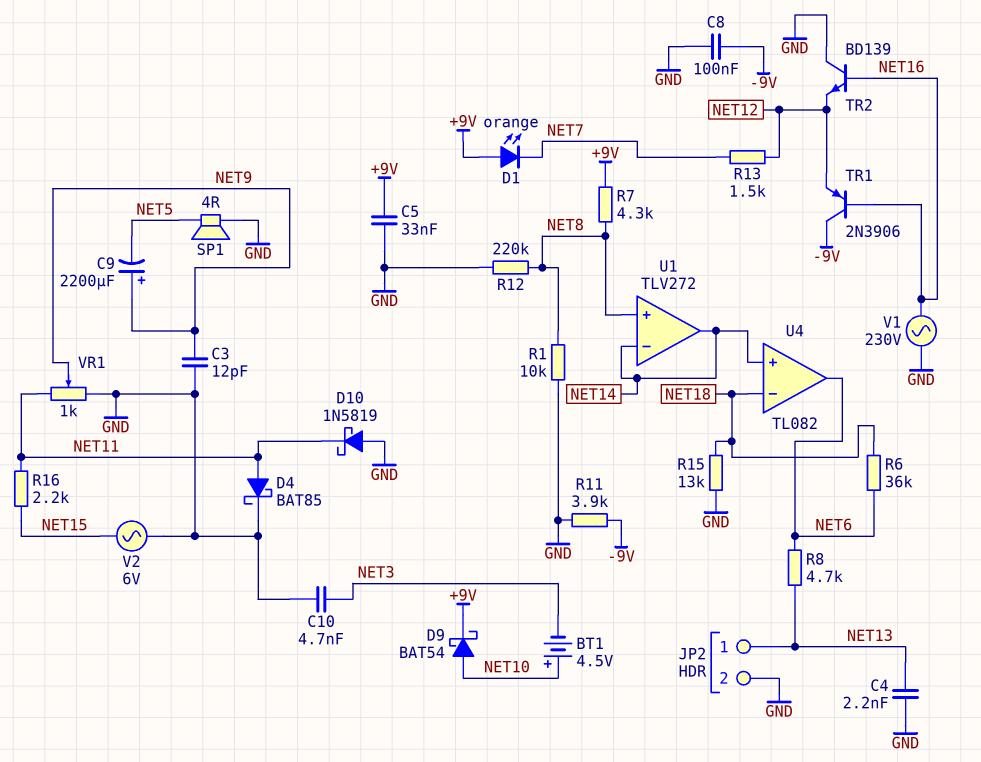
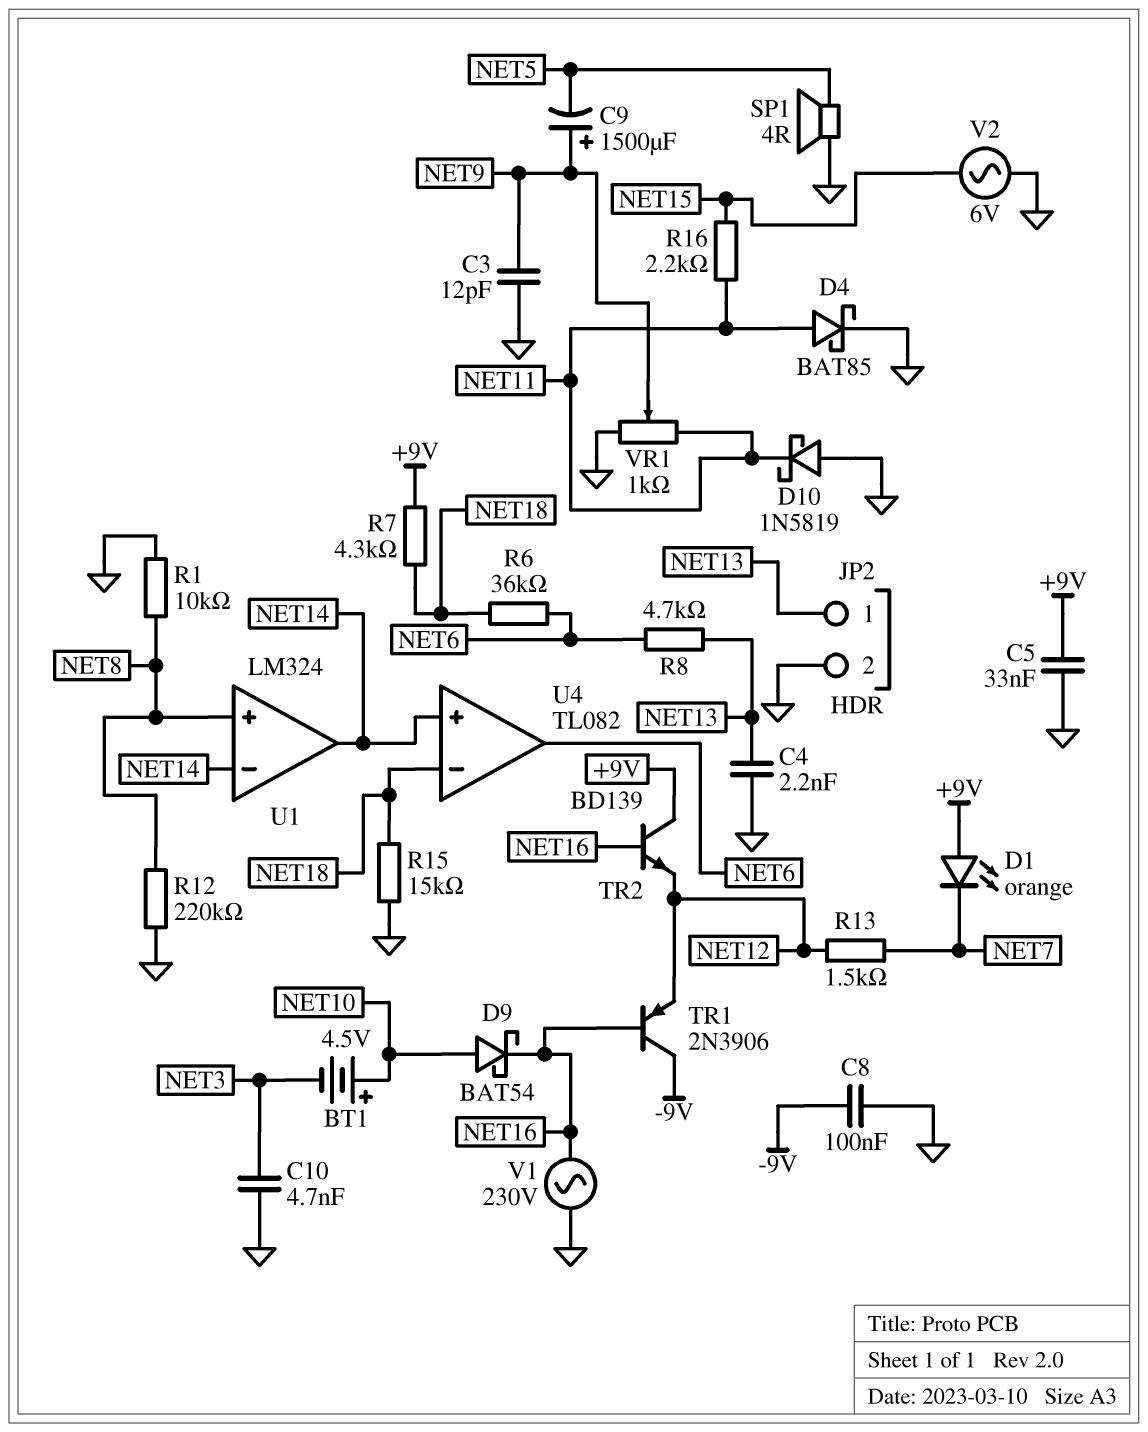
C9: 2200uF (plus NET9, minus NET5) -> 1500uF (plus NET9, minus NET5)
D9: schottky BAT54 (A NET10, K +9V) -> schottky BAT54 (A NET10, K NET16)
R7: 4.3k (+9V, NET8) -> 4.3k (+9V, NET18)
R11: 3.9k (-9V, GND) -> none
R15: 13k (GND, NET18) -> 15k (GND, NET18)
TR2: NPN BD139 (B NET16, C GND, E NET12) -> NPN BD139 (B NET16, C +9V, E NET12)
U1: TLV272 -> LM324

